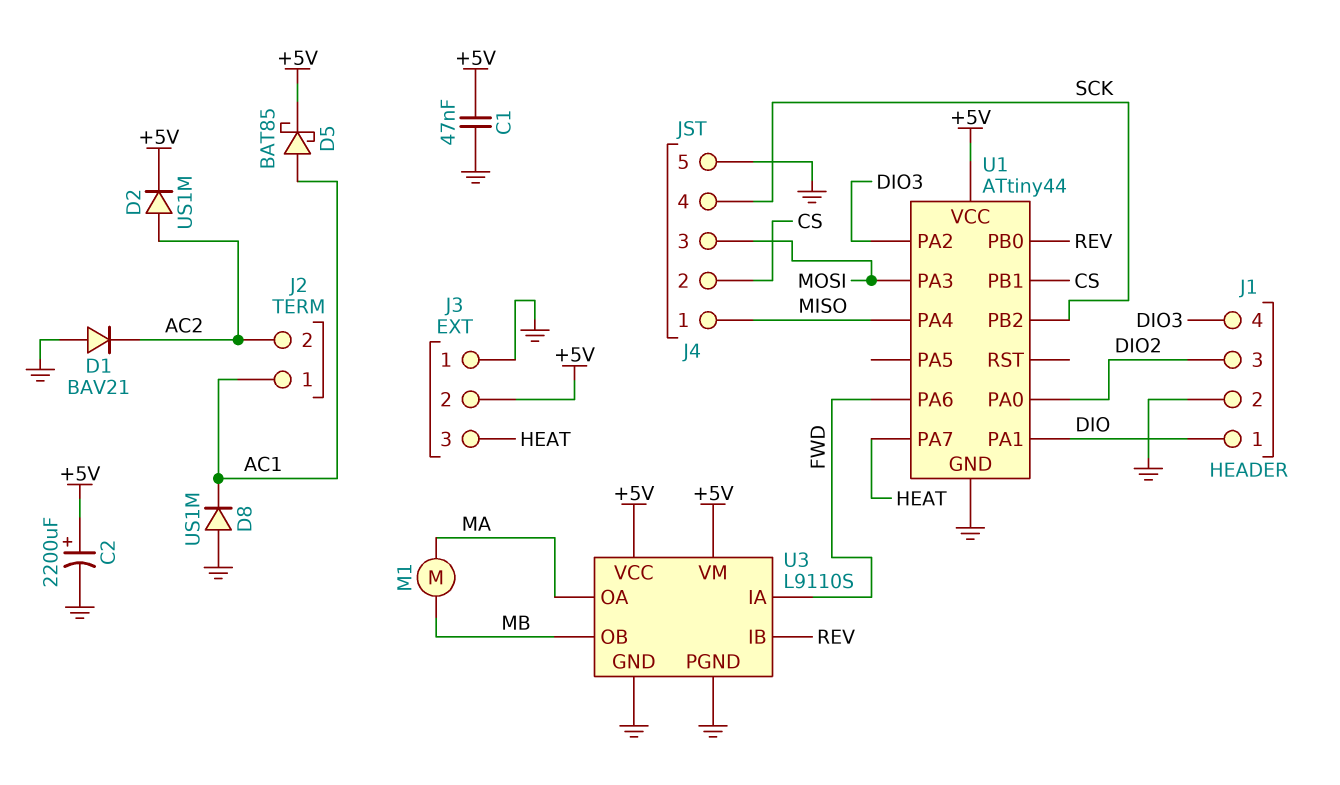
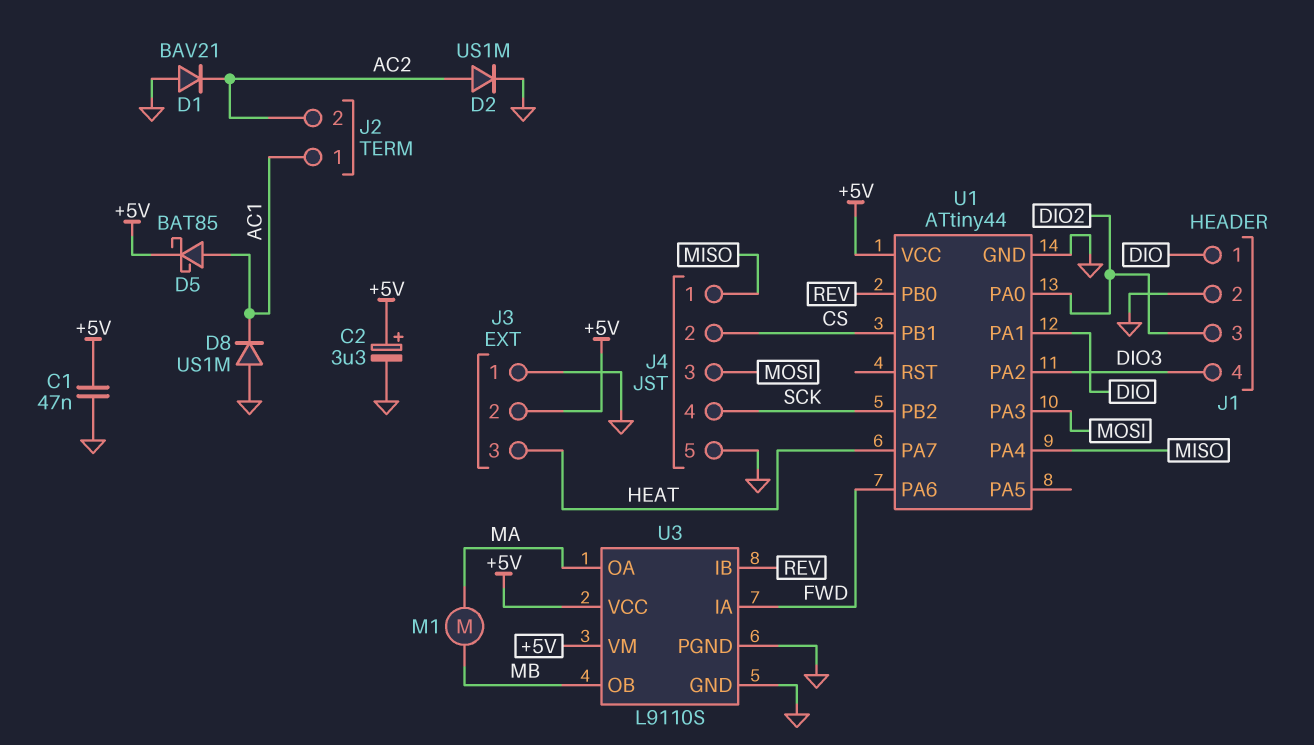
C2: 2200uF (plus +5V, minus GND) -> 3.3uF (plus +5V, minus GND)
D2: diode US1M (A AC2, K +5V) -> diode US1M (A AC2, K GND)

